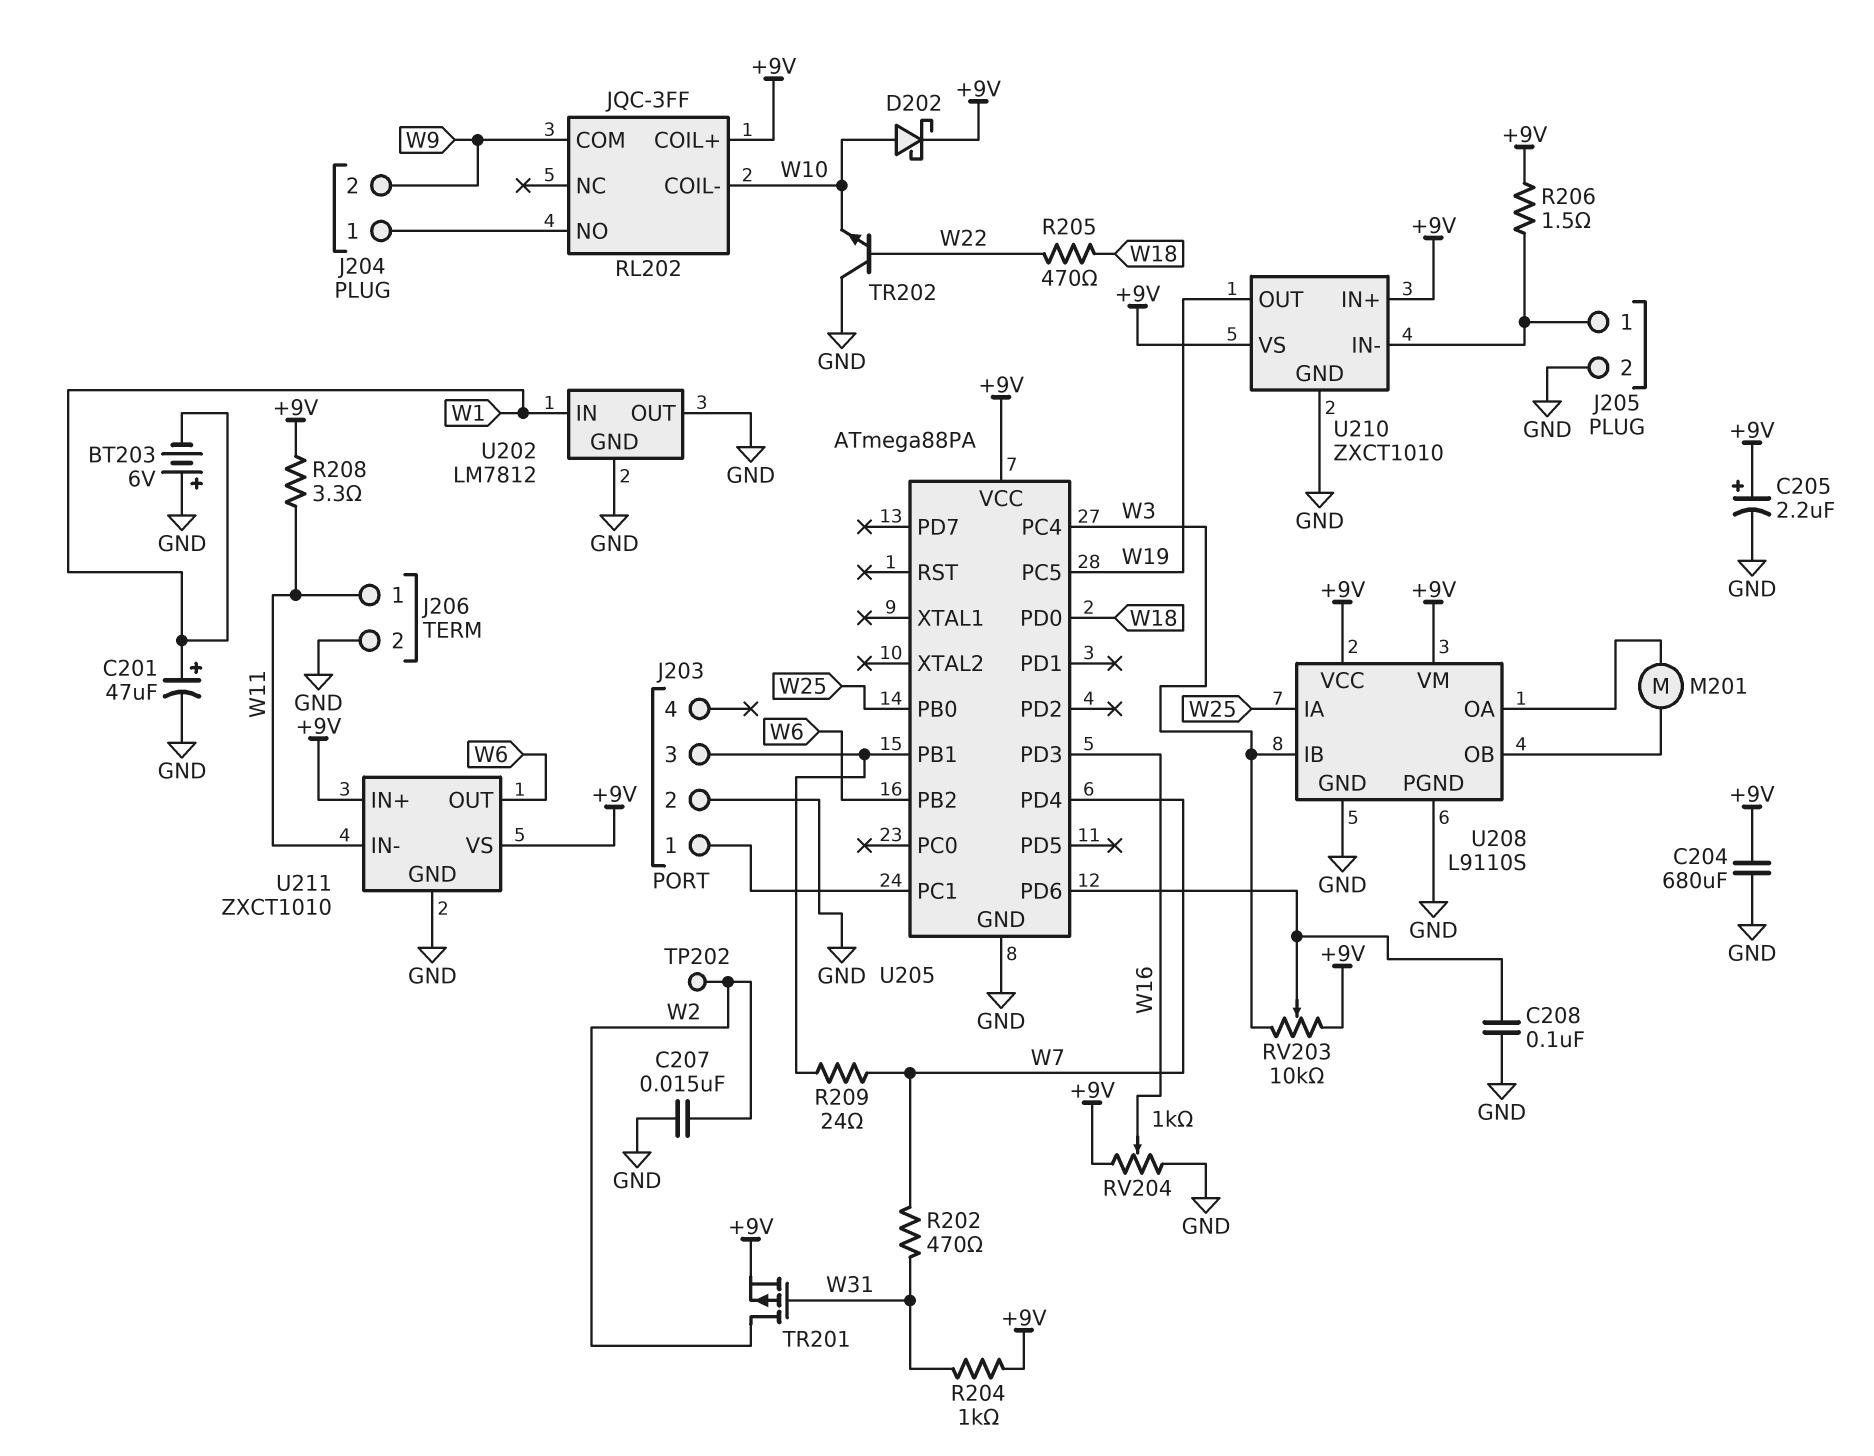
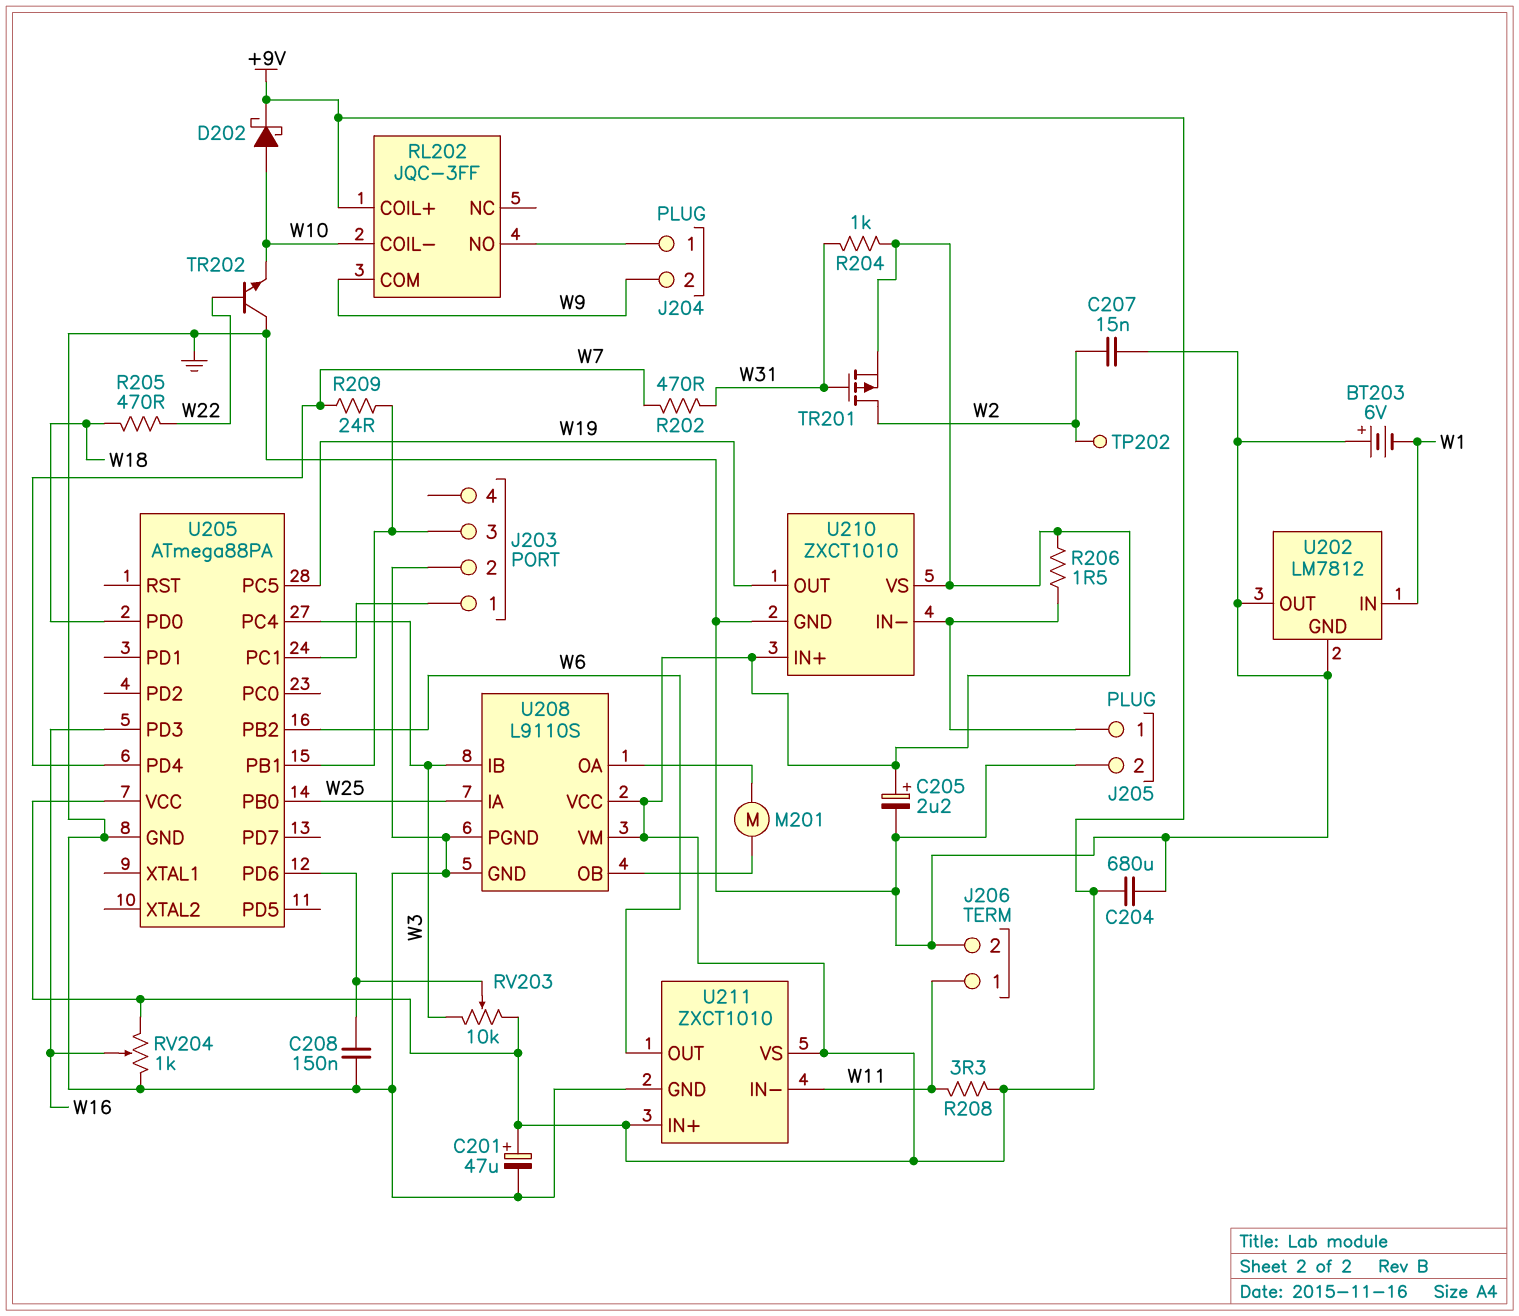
C201: 47uF (plus W1, minus GND) -> 47uF (plus +9V, minus GND)
C208: 100nF (GND, U205/PD6) -> 150nF (GND, U205/PD6)

